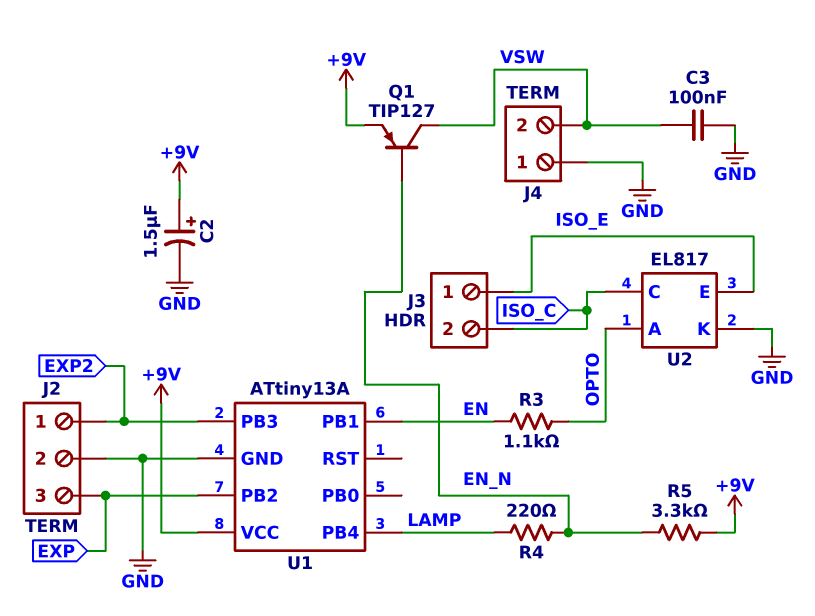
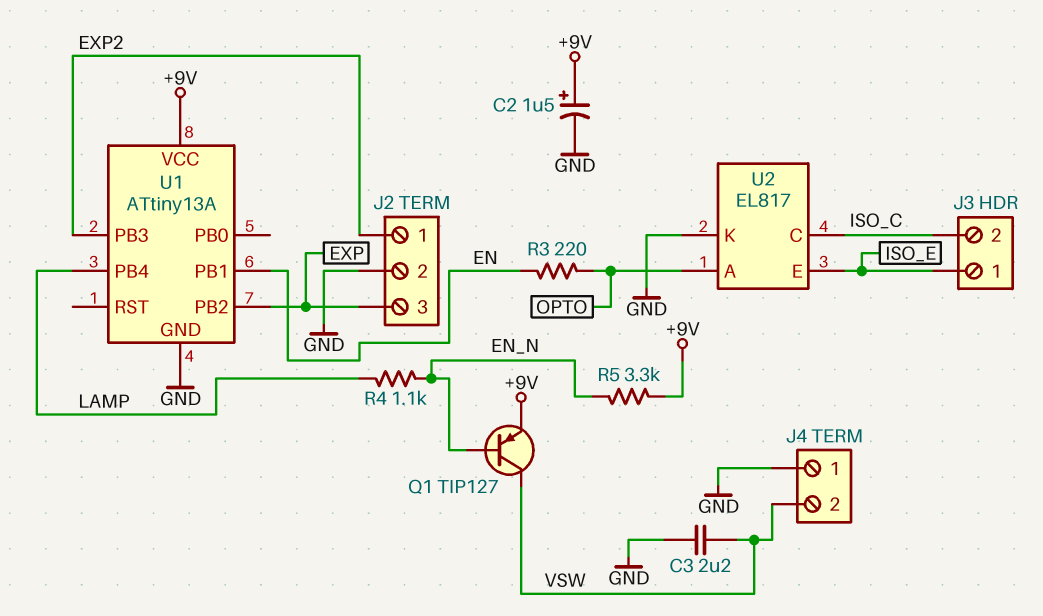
C3: 100nF (GND, VSW) -> 2.2uF (GND, VSW)
R3: 1.1k (EN, OPTO) -> 220 (EN, OPTO)
R4: 220 (EN_N, LAMP) -> 1.1k (EN_N, LAMP)

